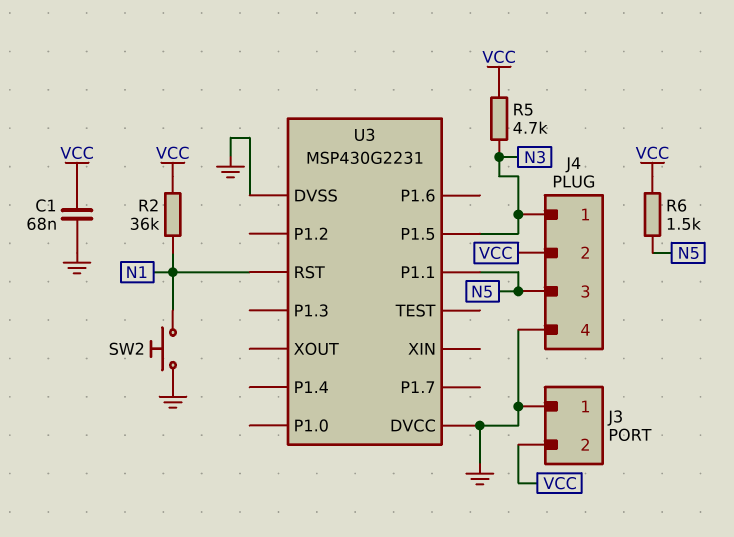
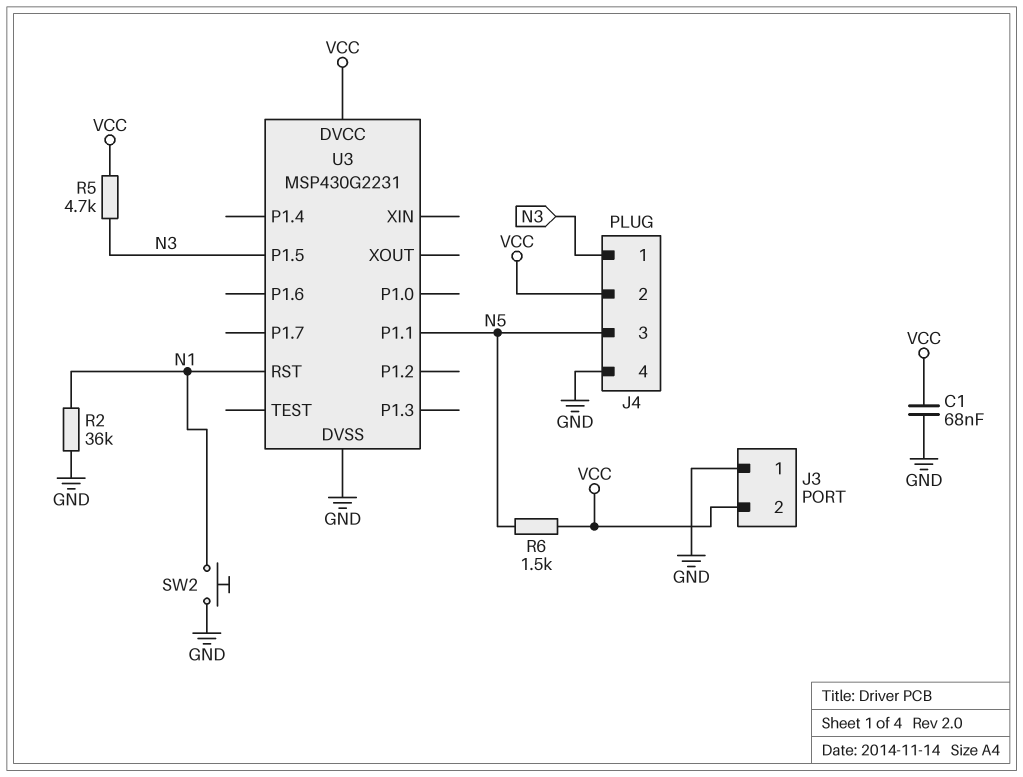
R2: 36k (N1, VCC) -> 36k (GND, N1)
U3 pin DVCC: GND -> VCC

